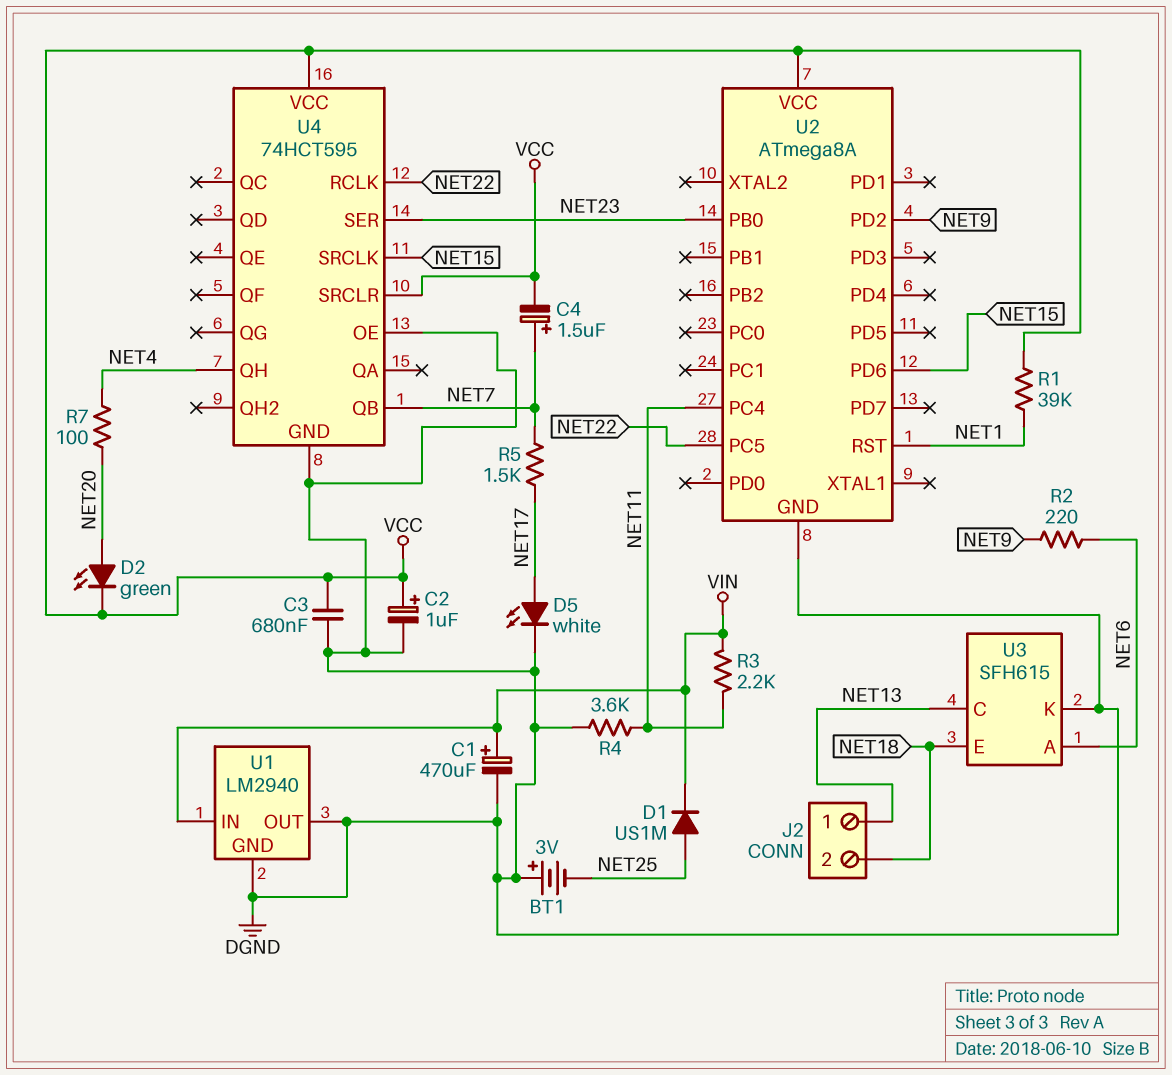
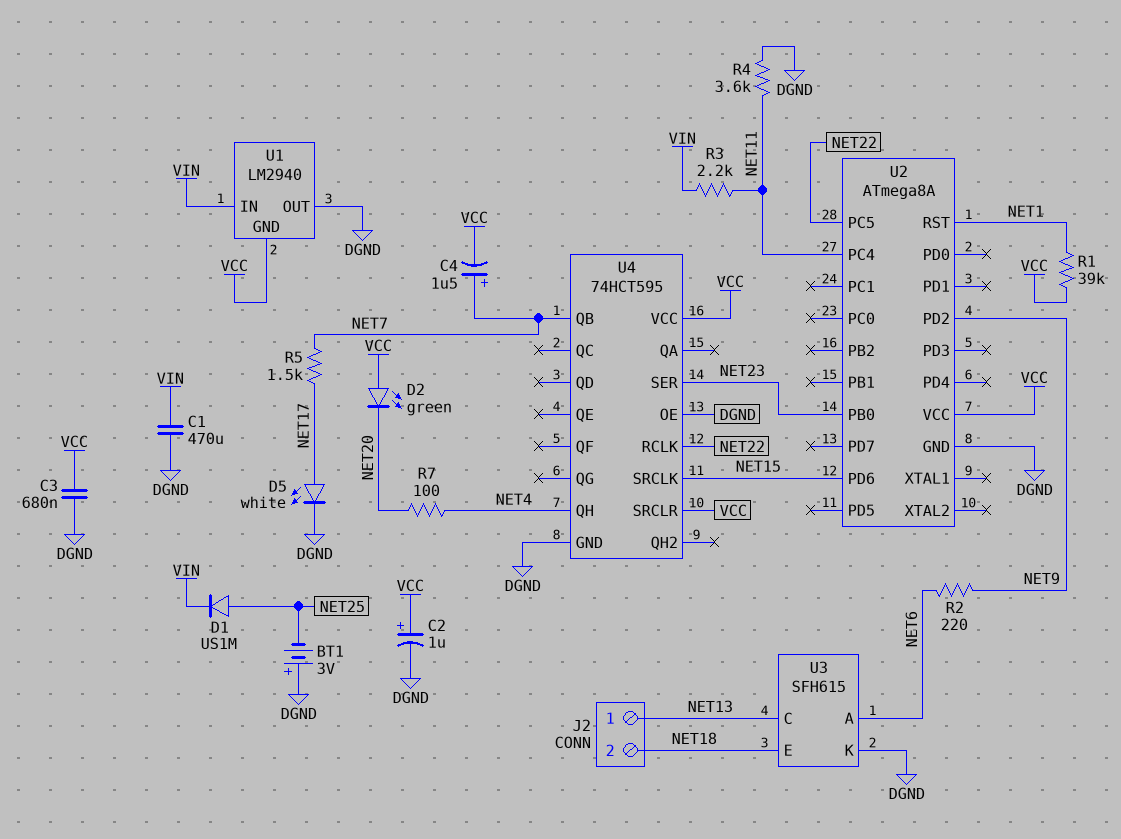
C1: 470uF (plus VIN, minus DGND) -> 470uF (DGND, VIN)
D2: LED green (A NET20, K VCC) -> LED green (A VCC, K NET20)
U1 pin GND: DGND -> VCC

